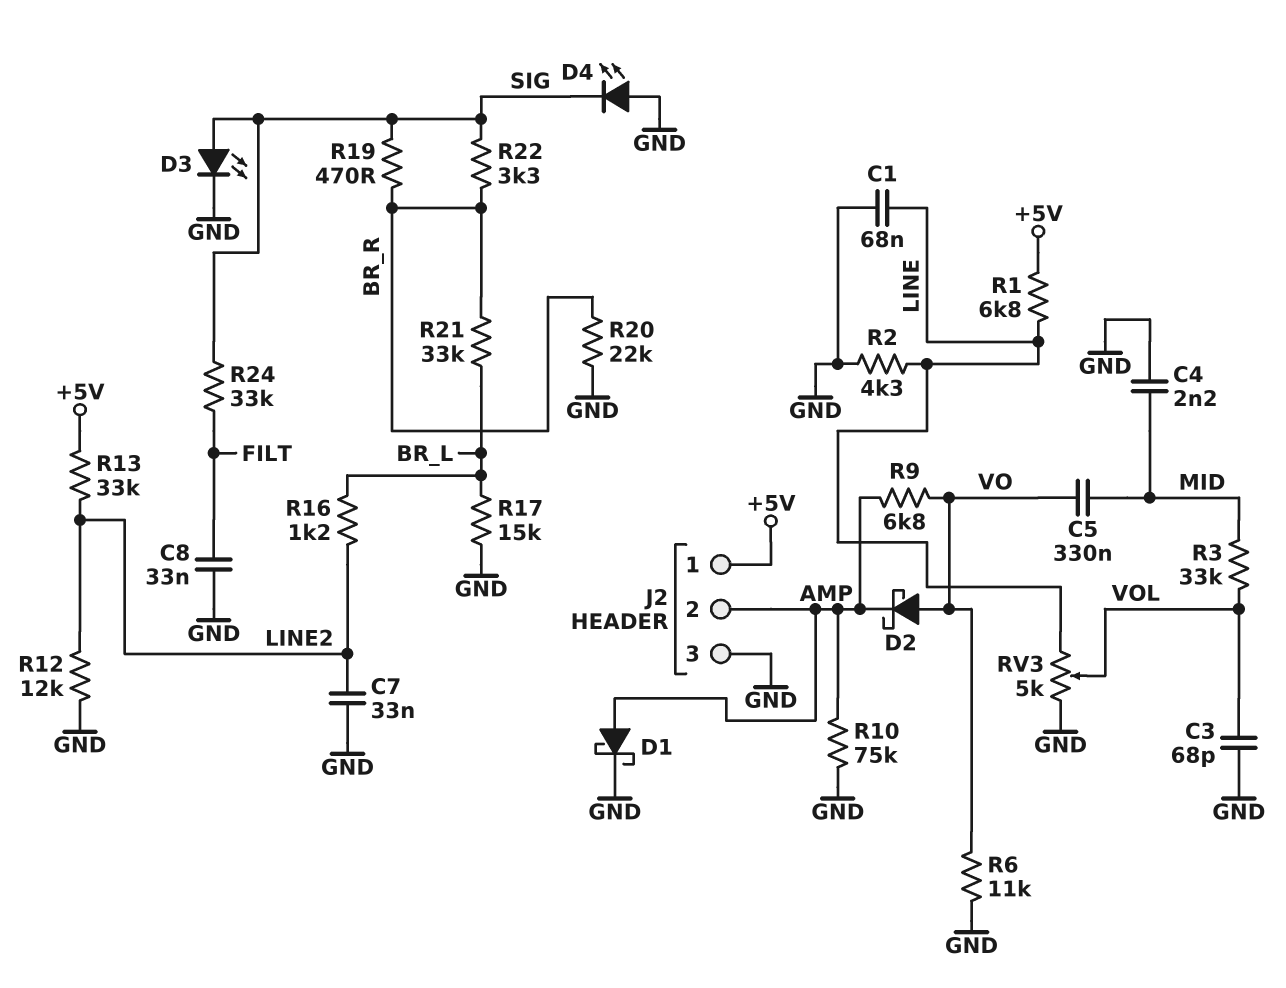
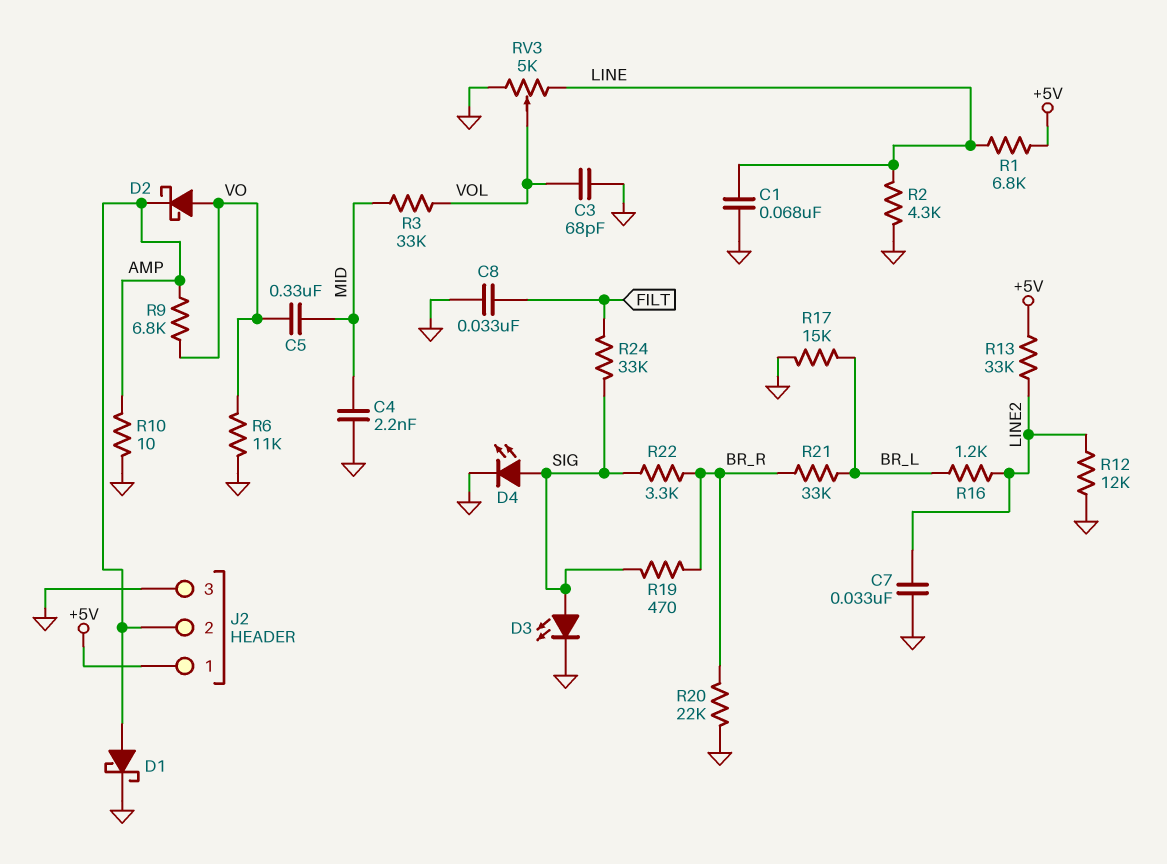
D4: LED (A GND, K SIG) -> LED (A SIG, K GND)
R10: 75k (AMP, GND) -> 10 (AMP, GND)

